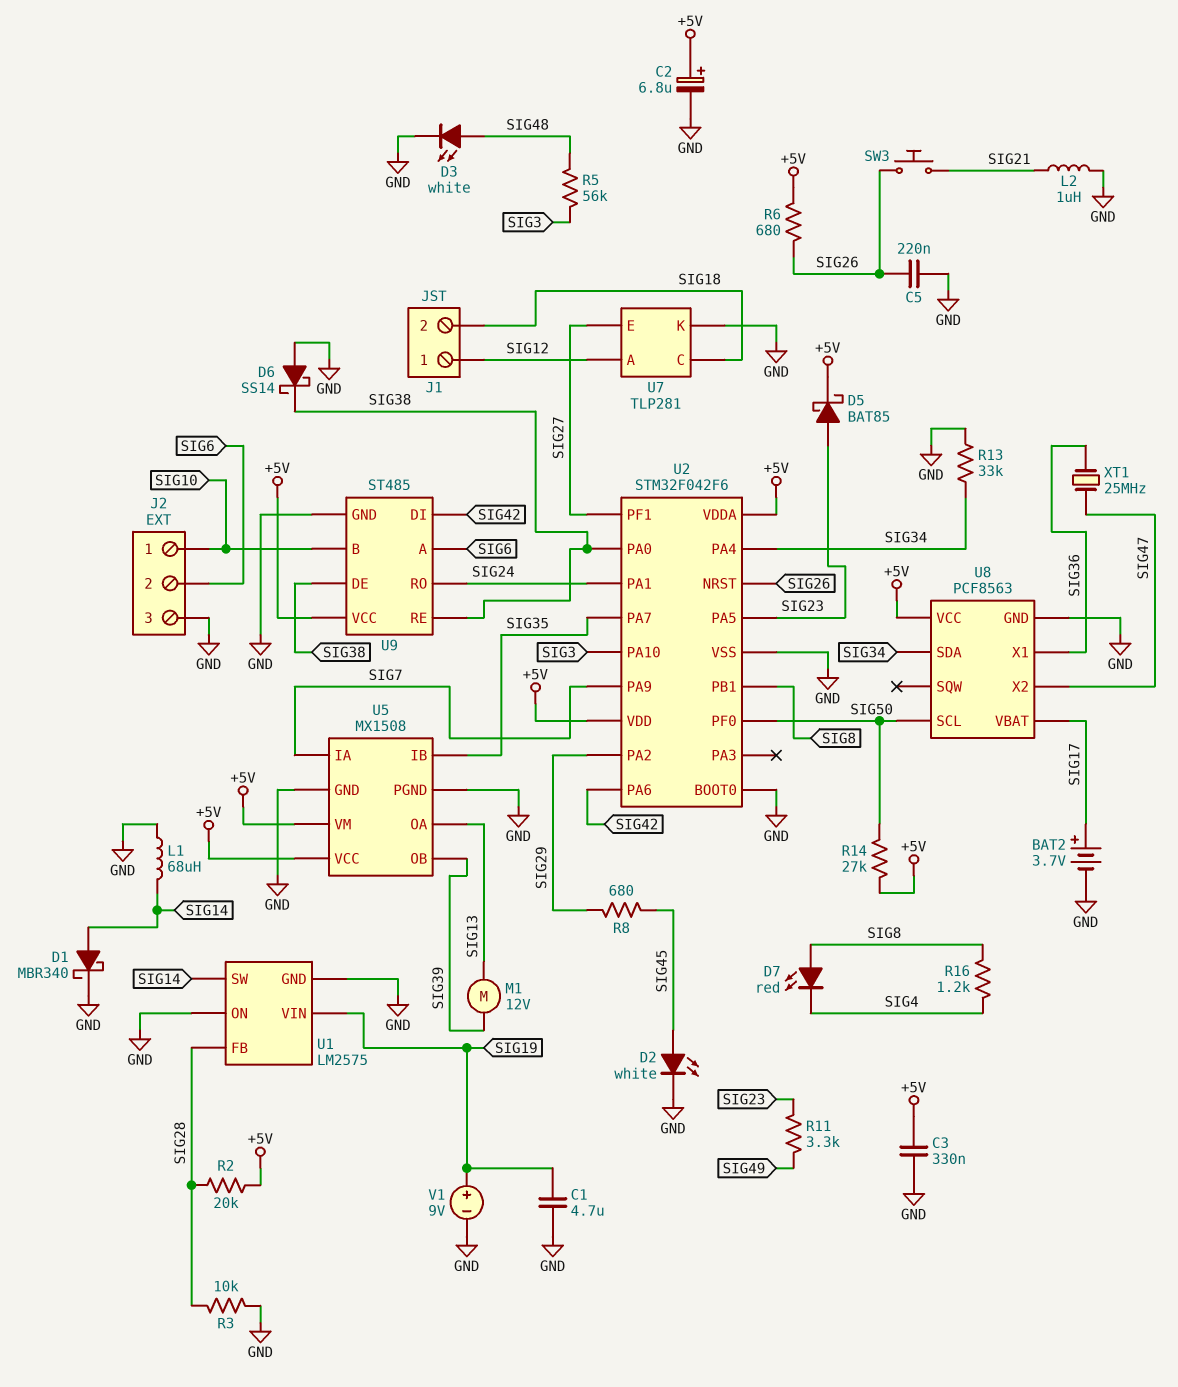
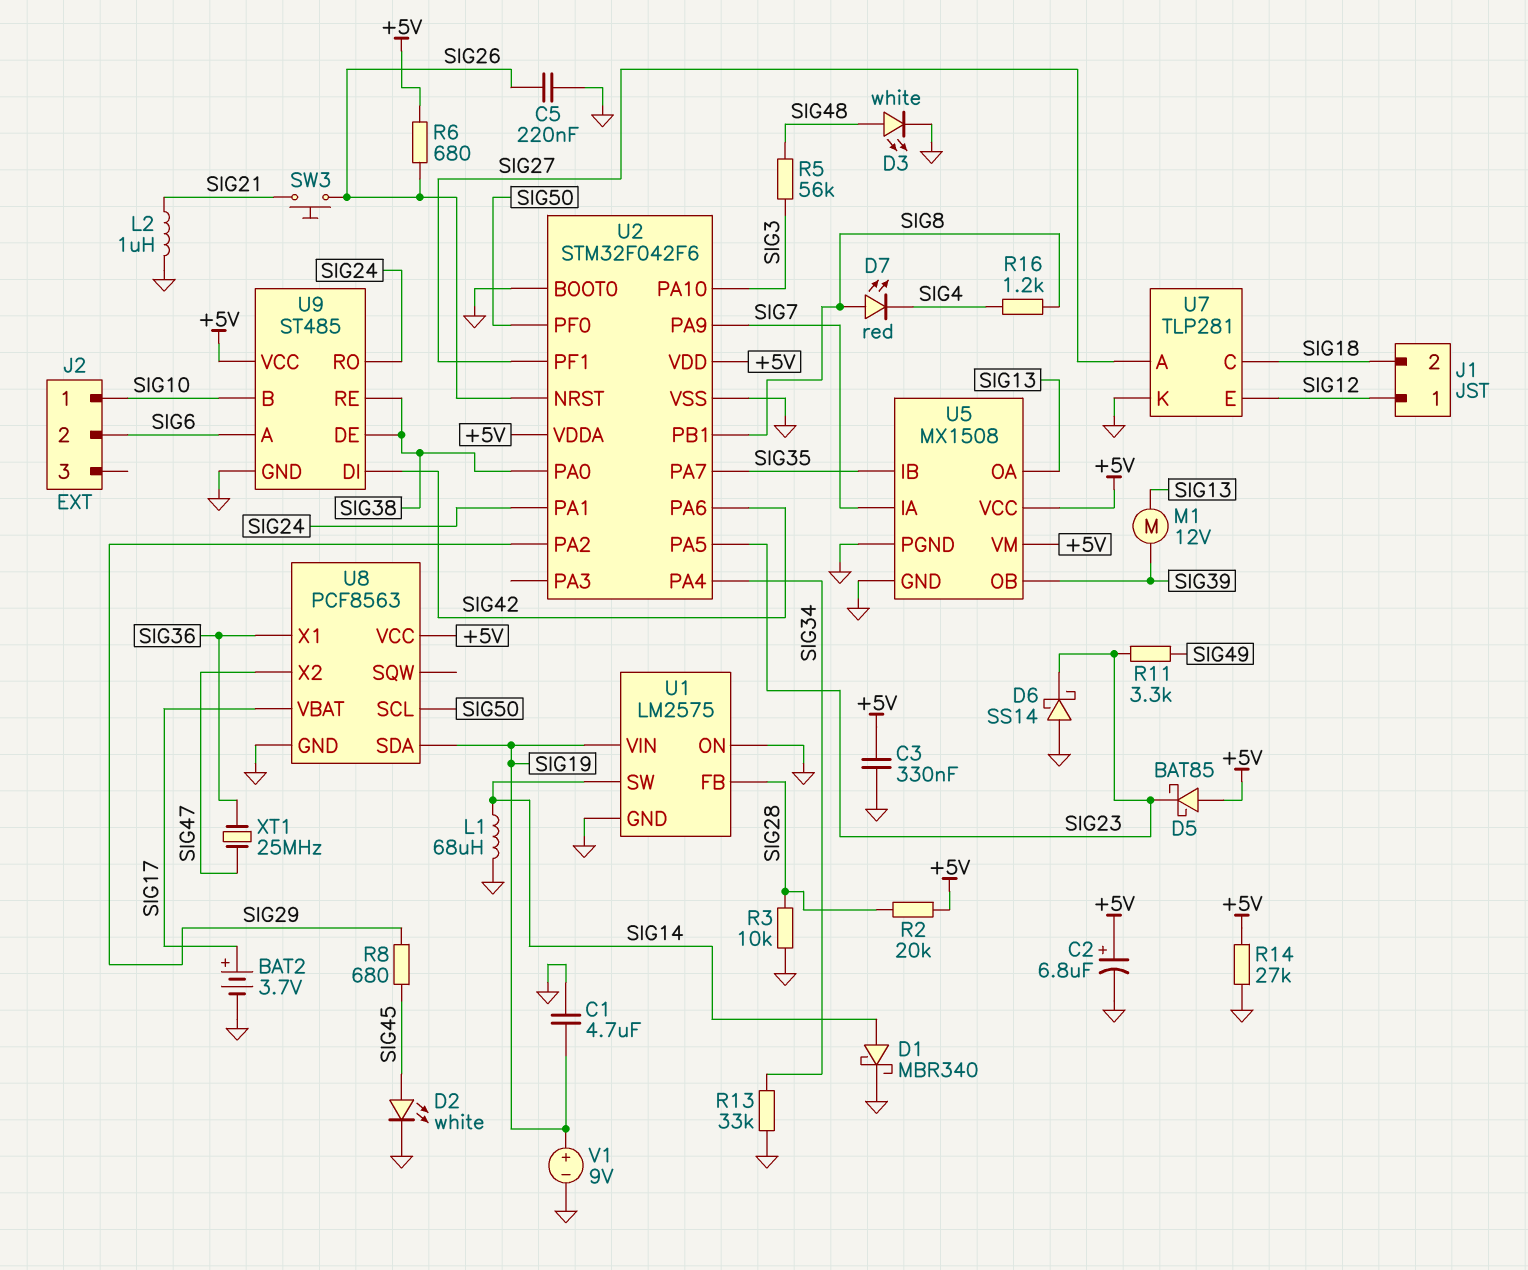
D5: schottky BAT85 (A SIG23, K +5V) -> schottky BAT85 (A +5V, K SIG23)
D6: schottky SS14 (A GND, K SIG38) -> schottky SS14 (A GND, K SIG23)
J2 pin 3: GND -> none
R14: 27k (+5V, SIG50) -> 27k (+5V, GND)
U7 pin A: SIG12 -> SIG27
U7 pin E: SIG27 -> SIG12
U8 pin SDA: SIG34 -> SIG19

